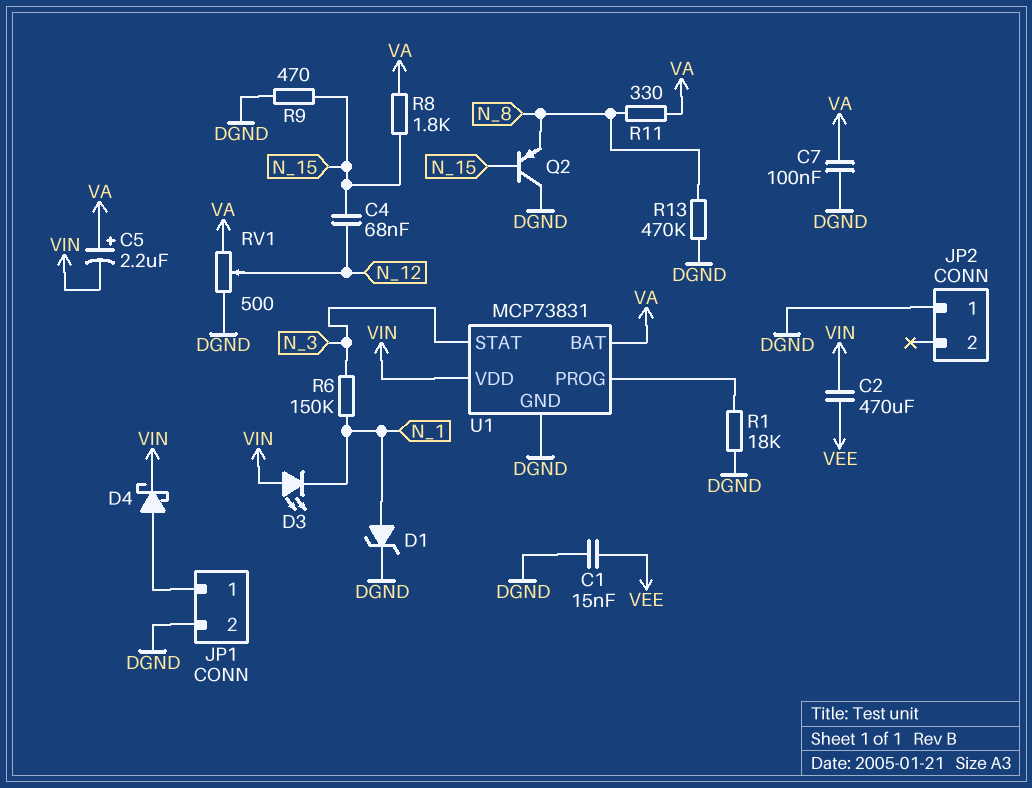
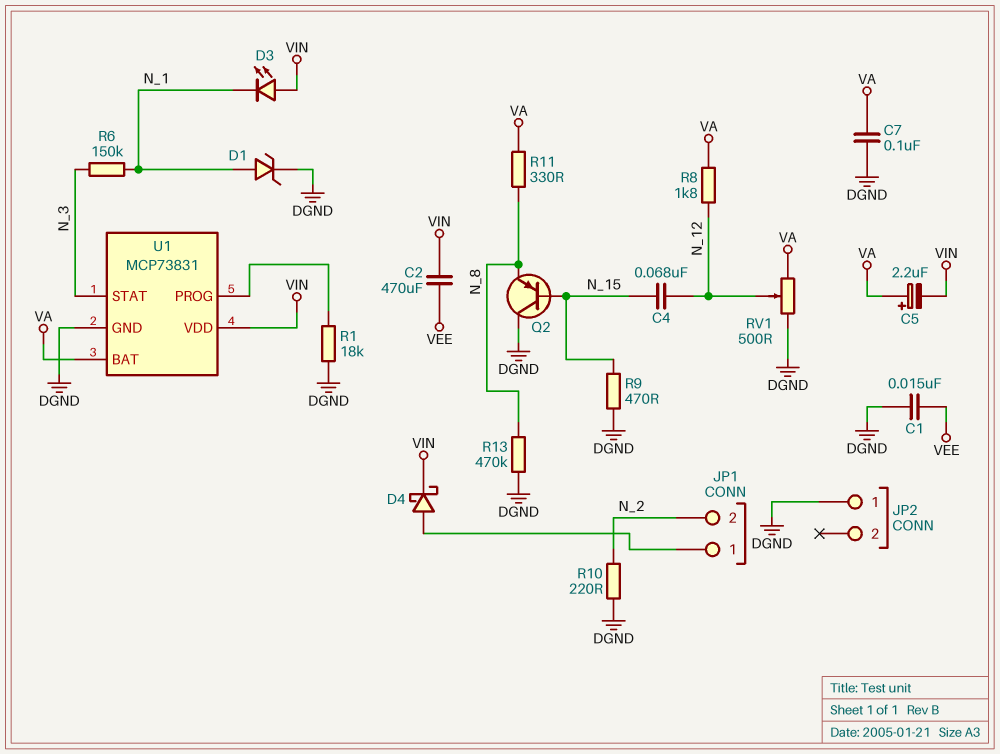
JP1 pin 2: DGND -> N_2
R8: 1.8k (N_15, VA) -> 1.8k (N_12, VA)
R10: none -> 220 (DGND, N_2)

